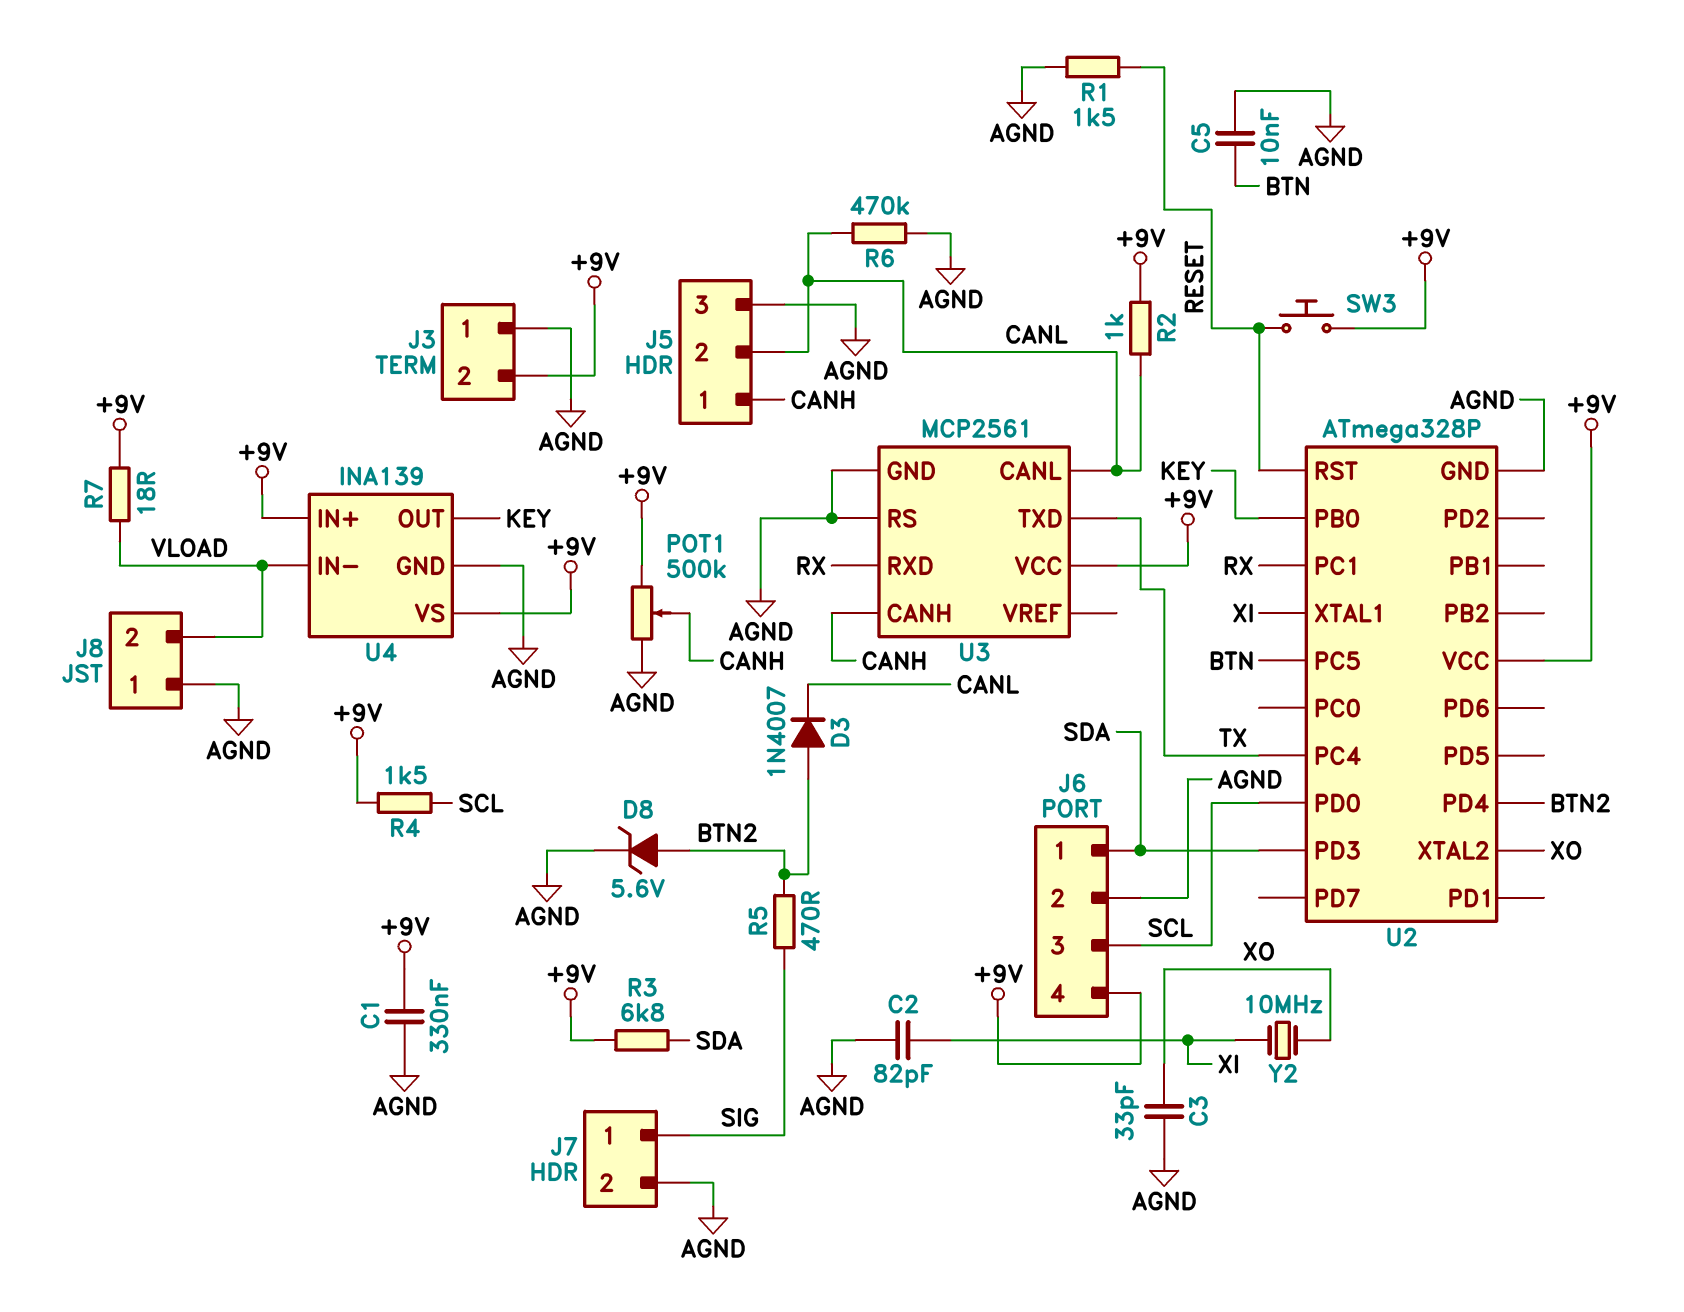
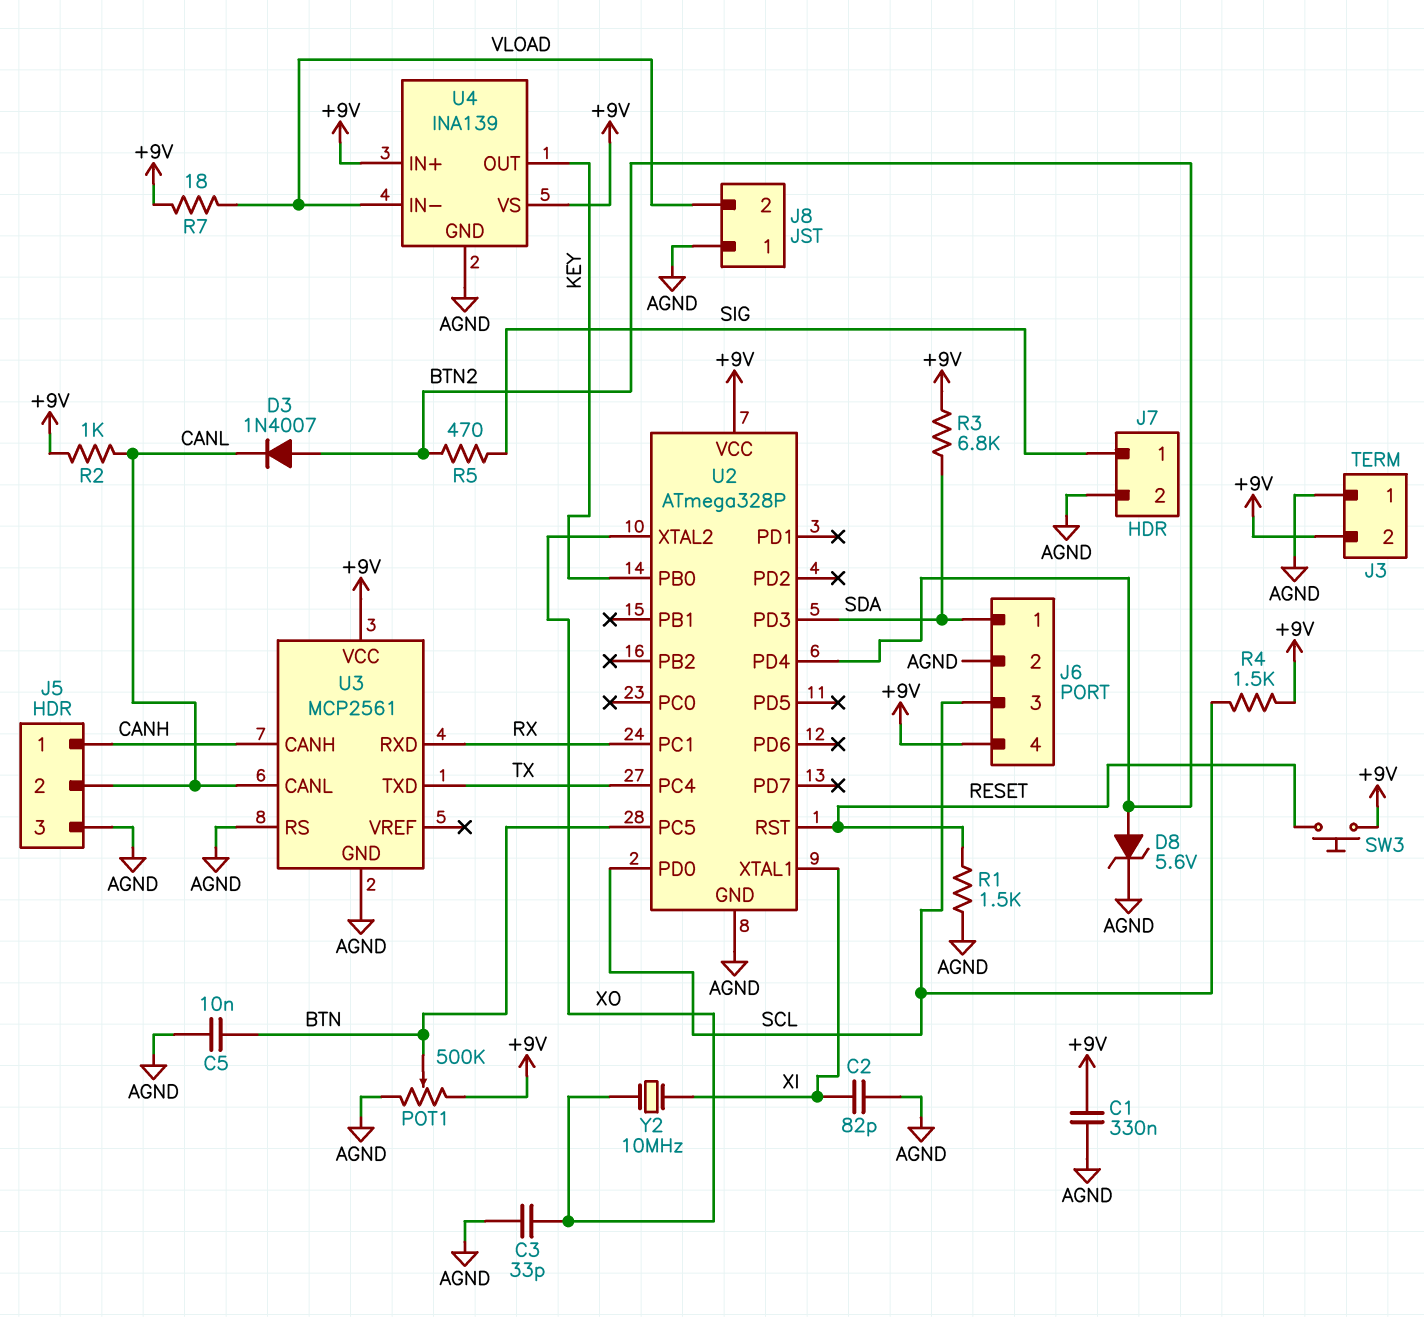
POT1: 500k (+9V, AGND, wiper CANH) -> 500k (+9V, AGND, wiper BTN)
R6: 470k (AGND, CANL) -> none

